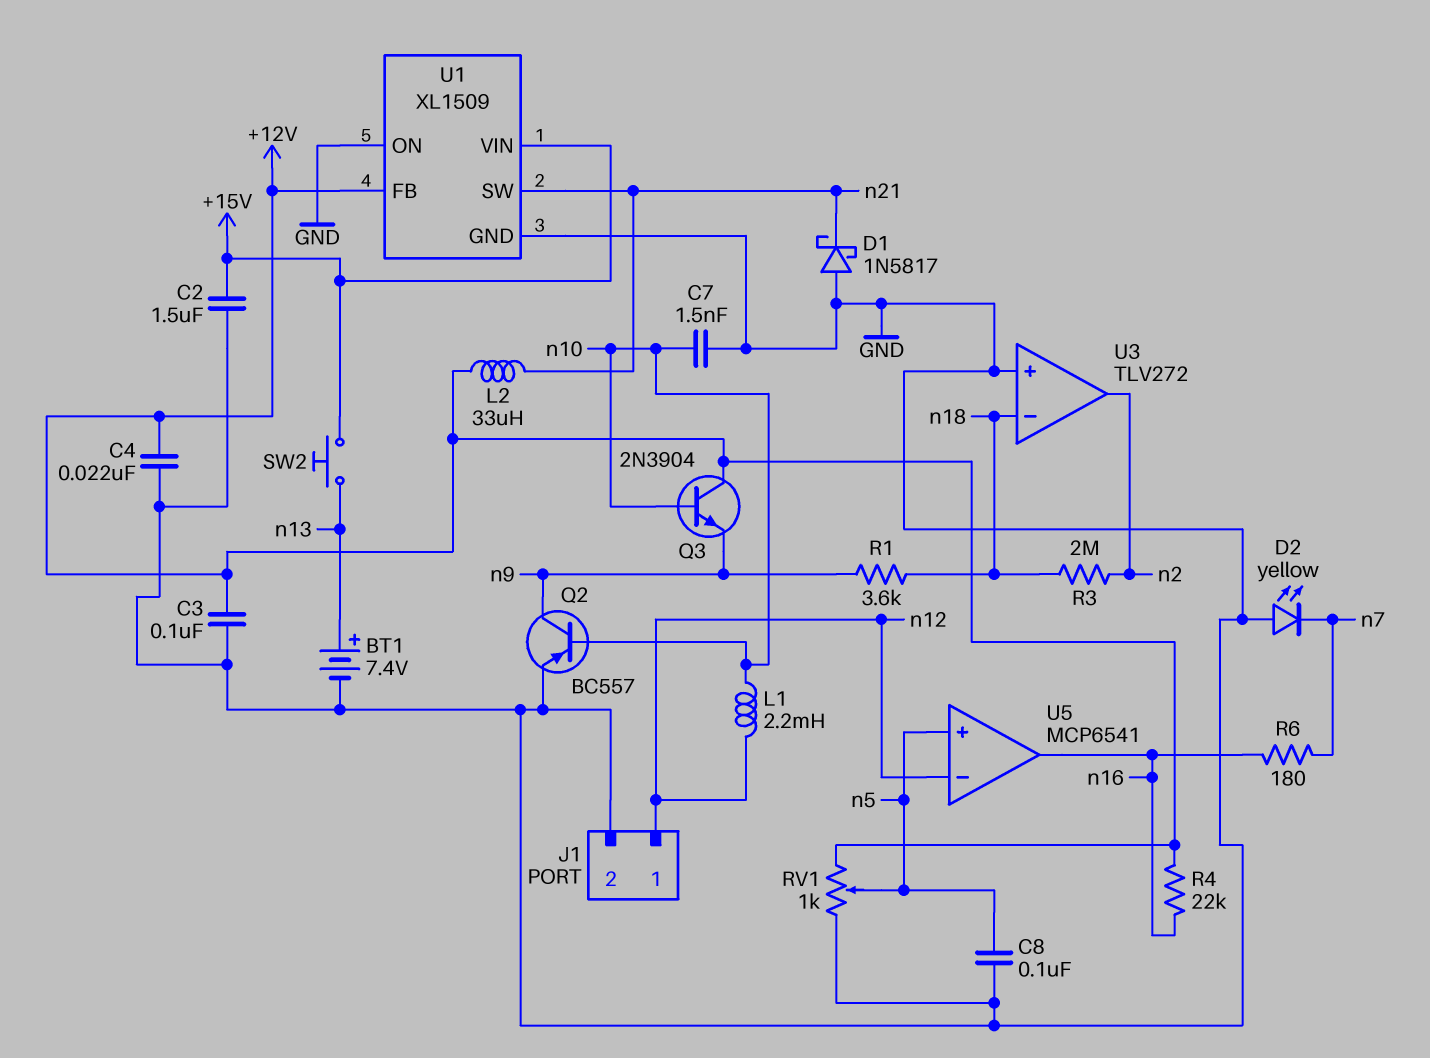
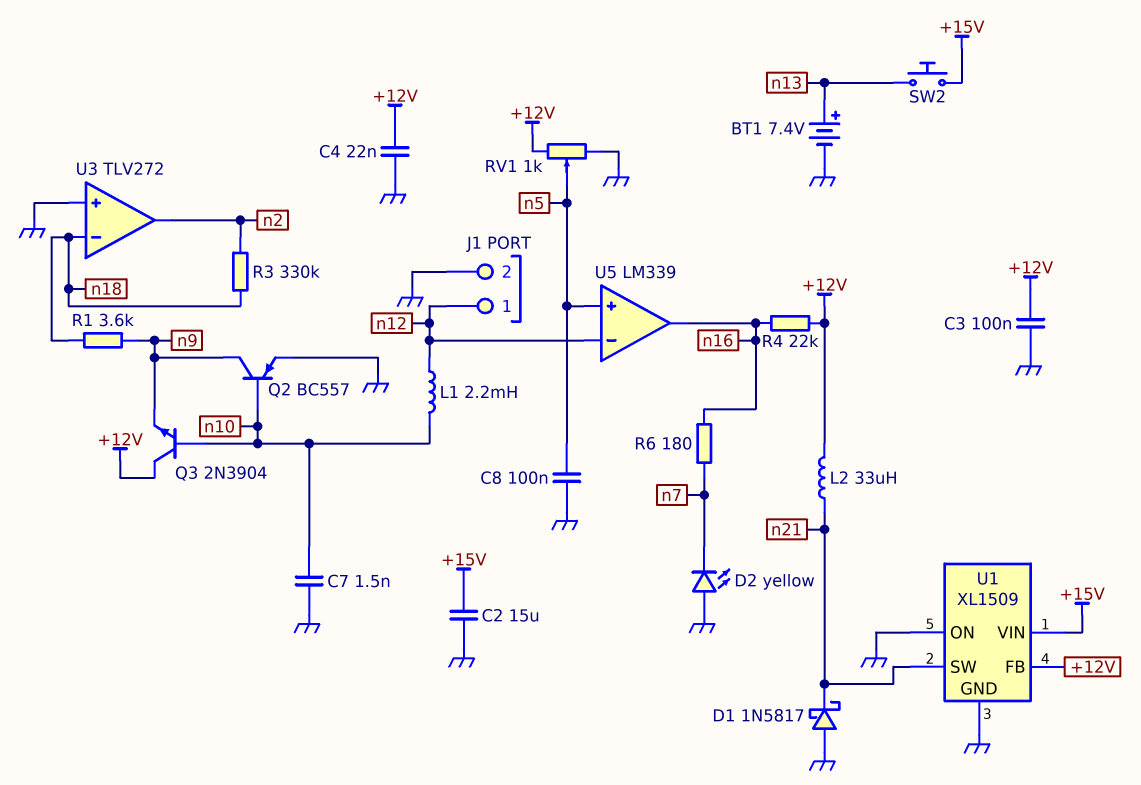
C2: 1.5uF (+15V, GND) -> 15uF (+15V, GND)
R3: 2M (n2, n18) -> 330k (n2, n18)
U5: MCP6541 -> LM339

